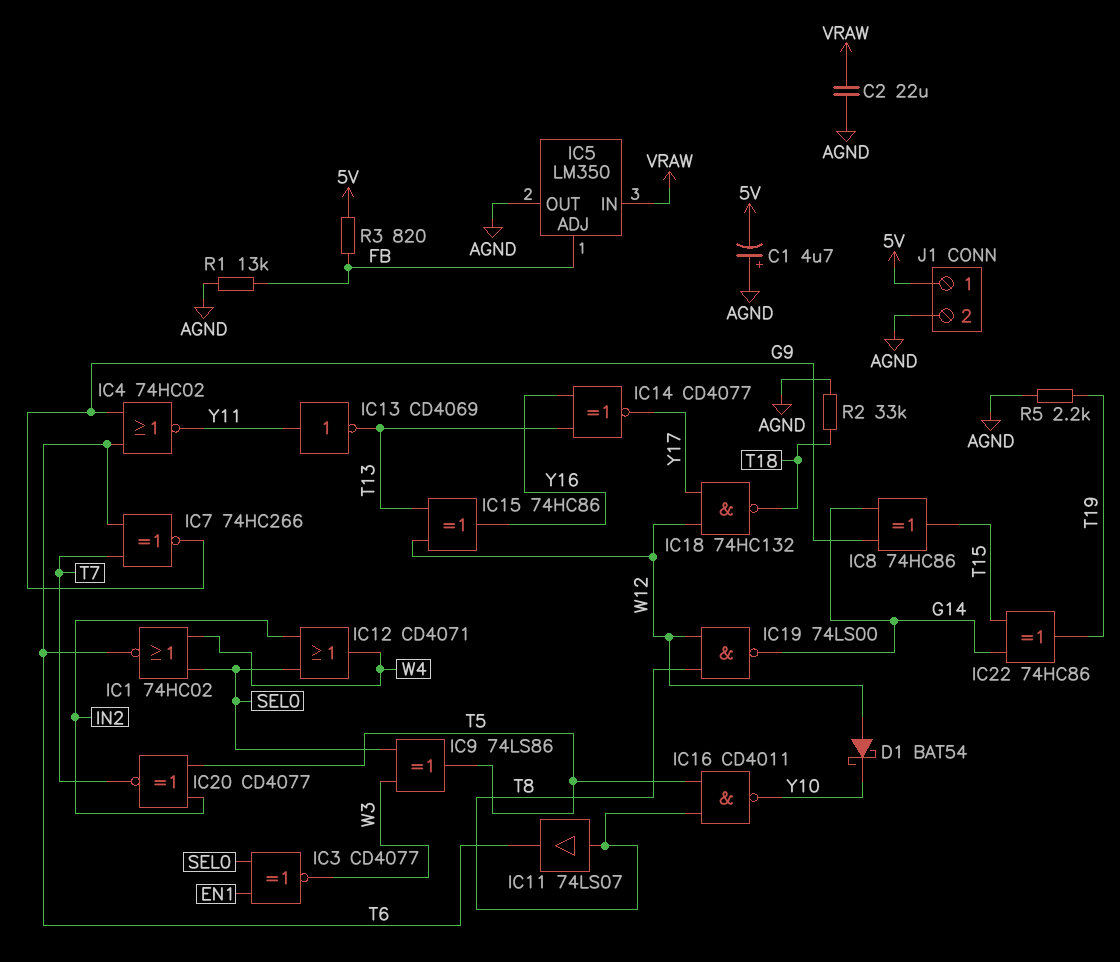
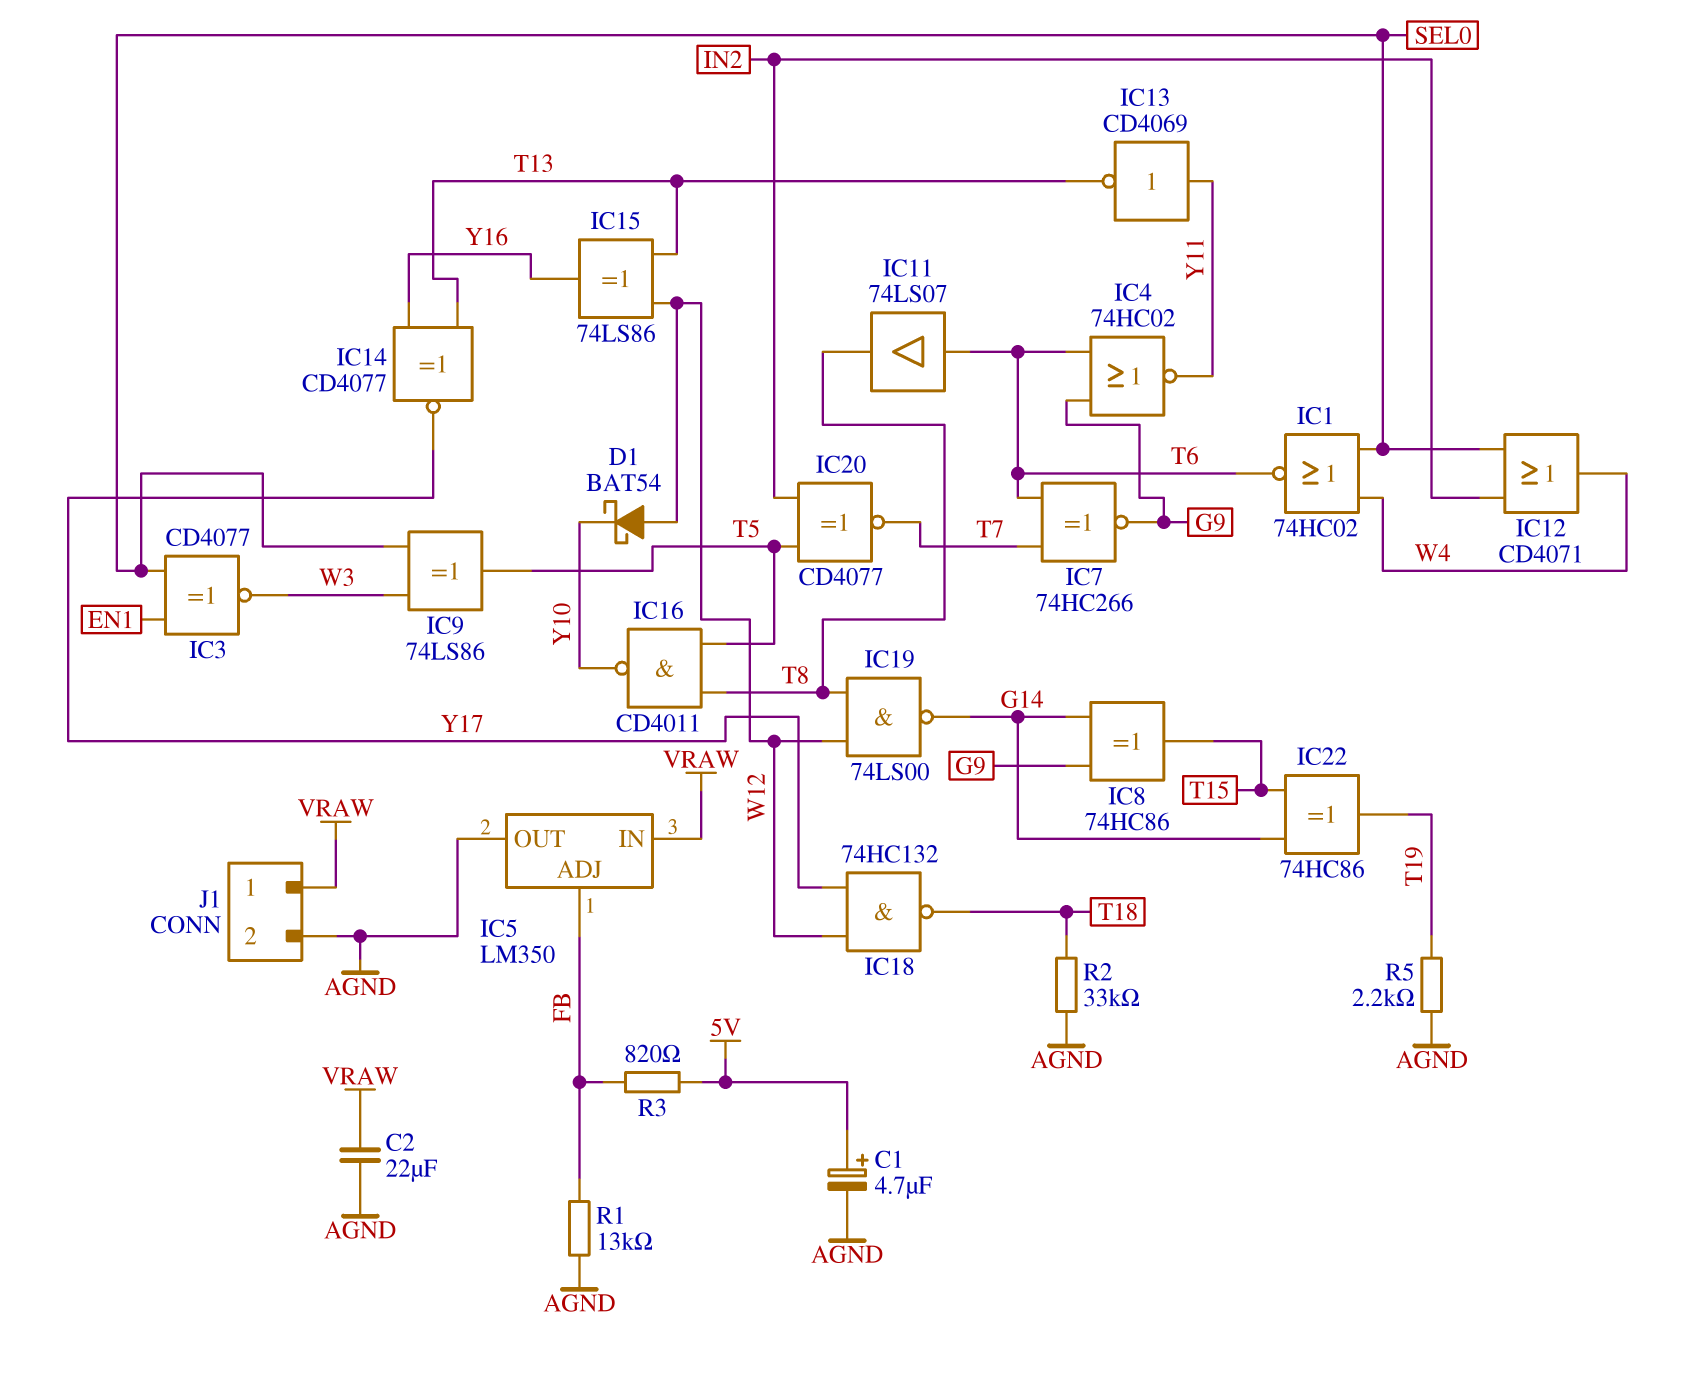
C1: 4.7uF (plus AGND, minus 5V) -> 4.7uF (plus 5V, minus AGND)
IC11: buffer 74LS07 (in T8, out T6) -> buffer 74LS07 (in T6, out T8)
IC15: XOR 74HC86 (in T13, in W12, out Y16) -> XOR 74LS86 (in T13, in W12, out Y16)
J1 pin 1: 5V -> VRAW

